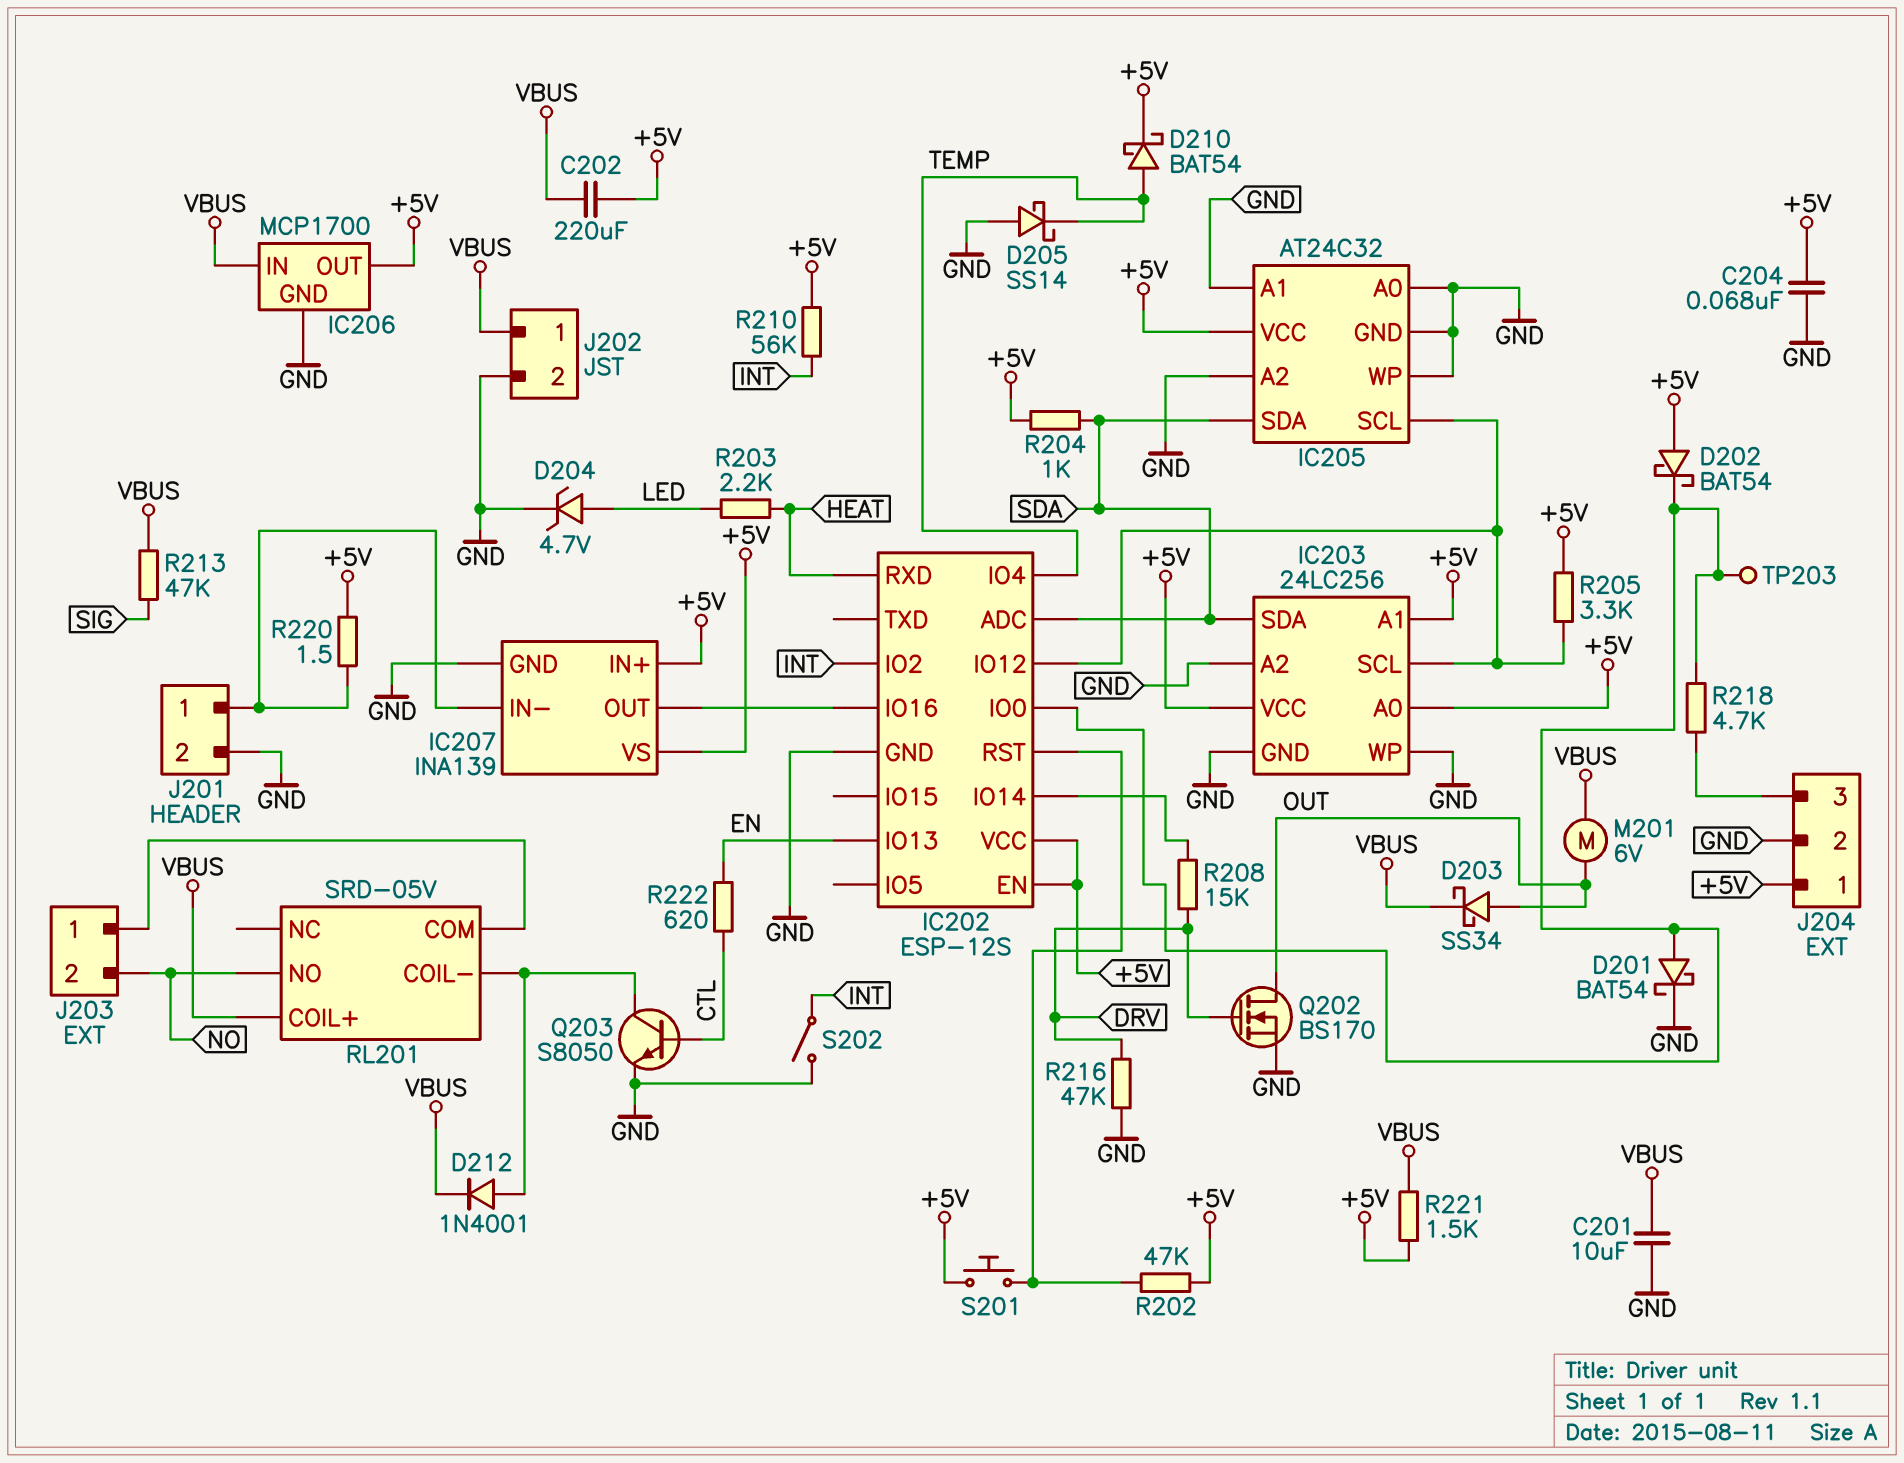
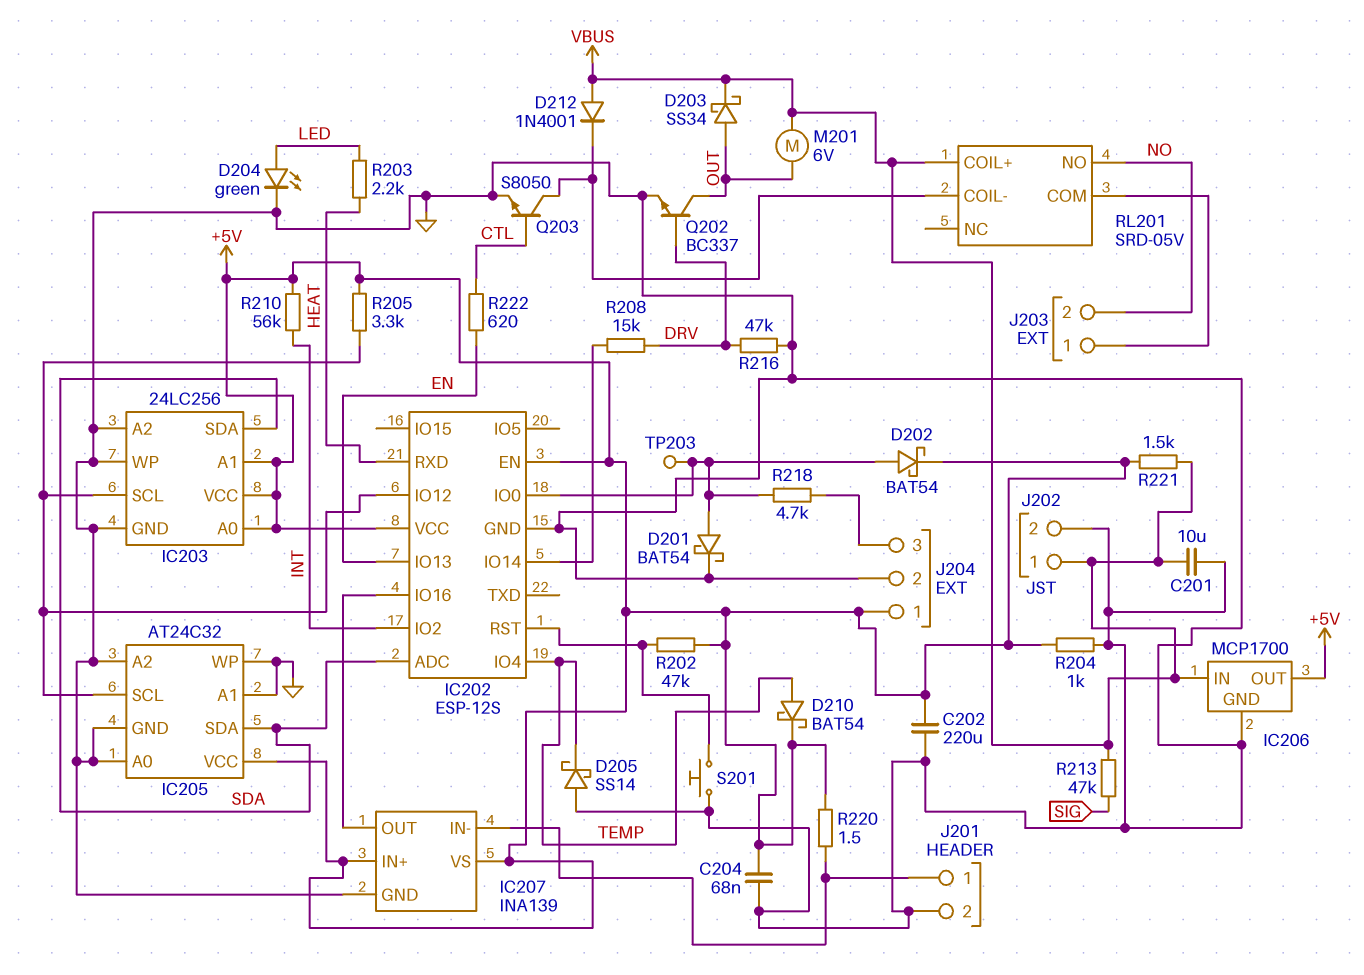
C202: 220uF (+5V, VBUS) -> 220uF (+5V, GND)
D202: schottky BAT54 (A +5V, K IC202/IO0) -> schottky BAT54 (A IC202/IO0, K +5V)
D204: zener 4.7V (A LED, K GND) -> LED green (A LED, K GND)
D212: diode 1N4001 (A RL201/COIL-, K VBUS) -> diode 1N4001 (A VBUS, K RL201/COIL-)
Q202: NMOS BS170 (G DRV, D OUT, S GND) -> NPN BC337 (B DRV, C OUT, E GND)
R204: 1k (+5V, SDA) -> 1k (+5V, GND)
S201: button (+5V, IC202/RST) -> button (GND, IC202/RST)
S202: switch (GND, INT) -> none

